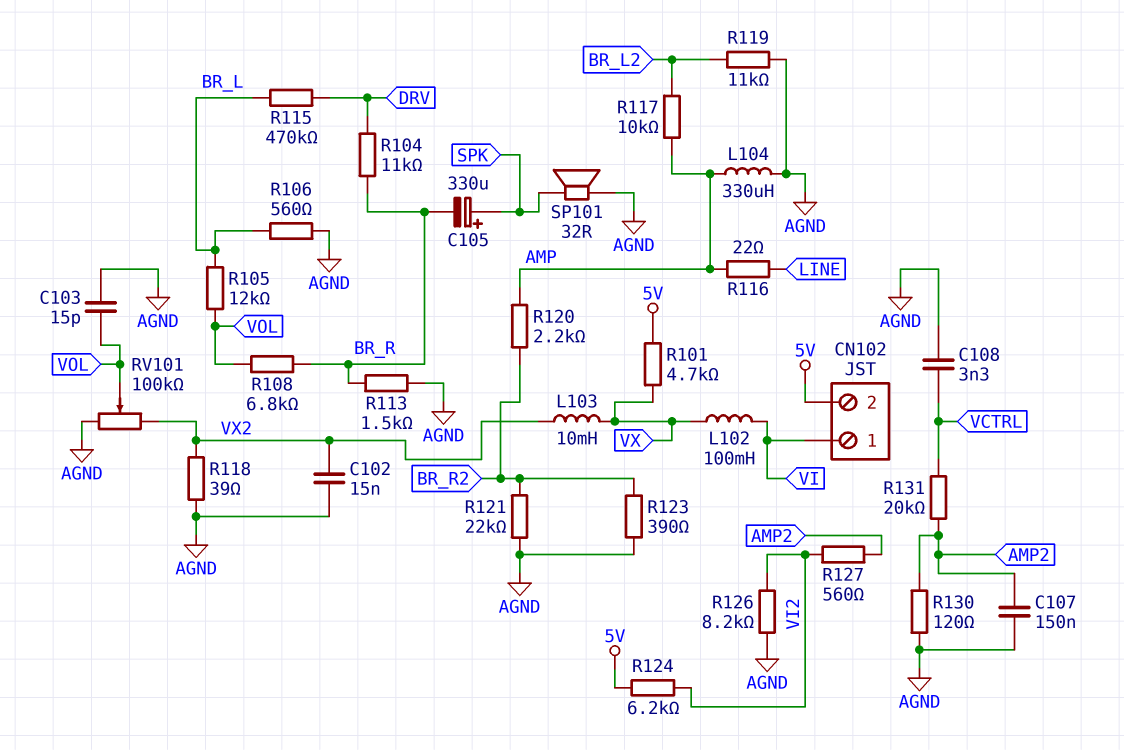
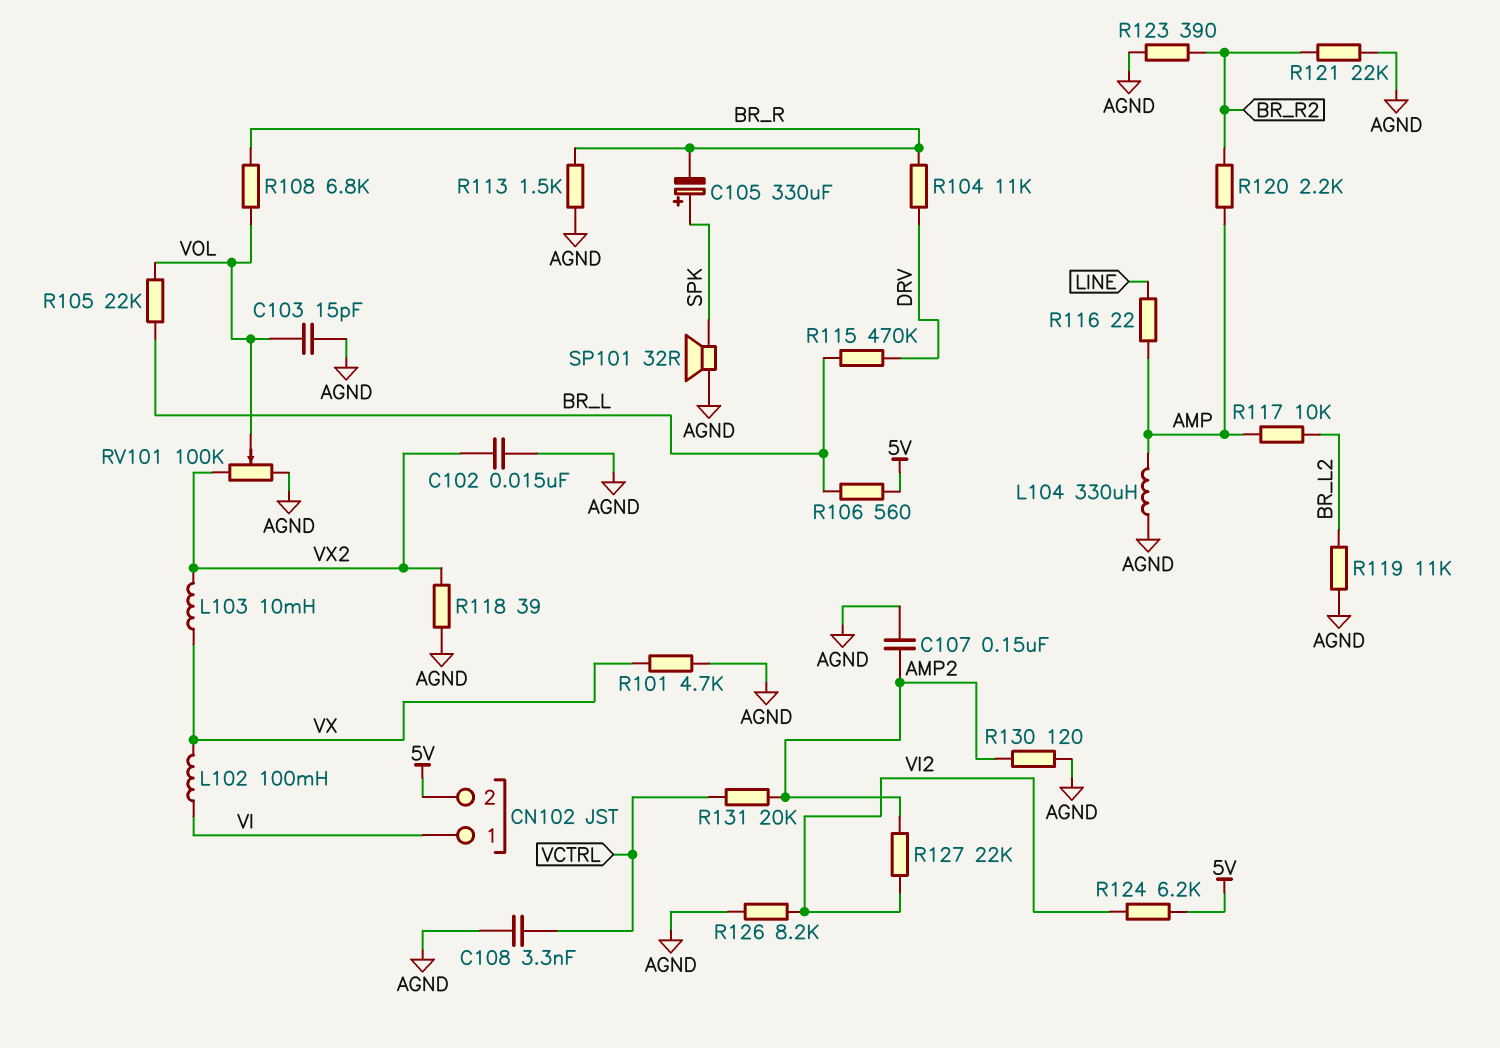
R101: 4.7k (5V, VX) -> 4.7k (AGND, VX)
R105: 12k (BR_L, VOL) -> 22k (BR_L, VOL)
R106: 560 (AGND, BR_L) -> 560 (5V, BR_L)
R127: 560 (AMP2, VI2) -> 22k (AMP2, VI2)

